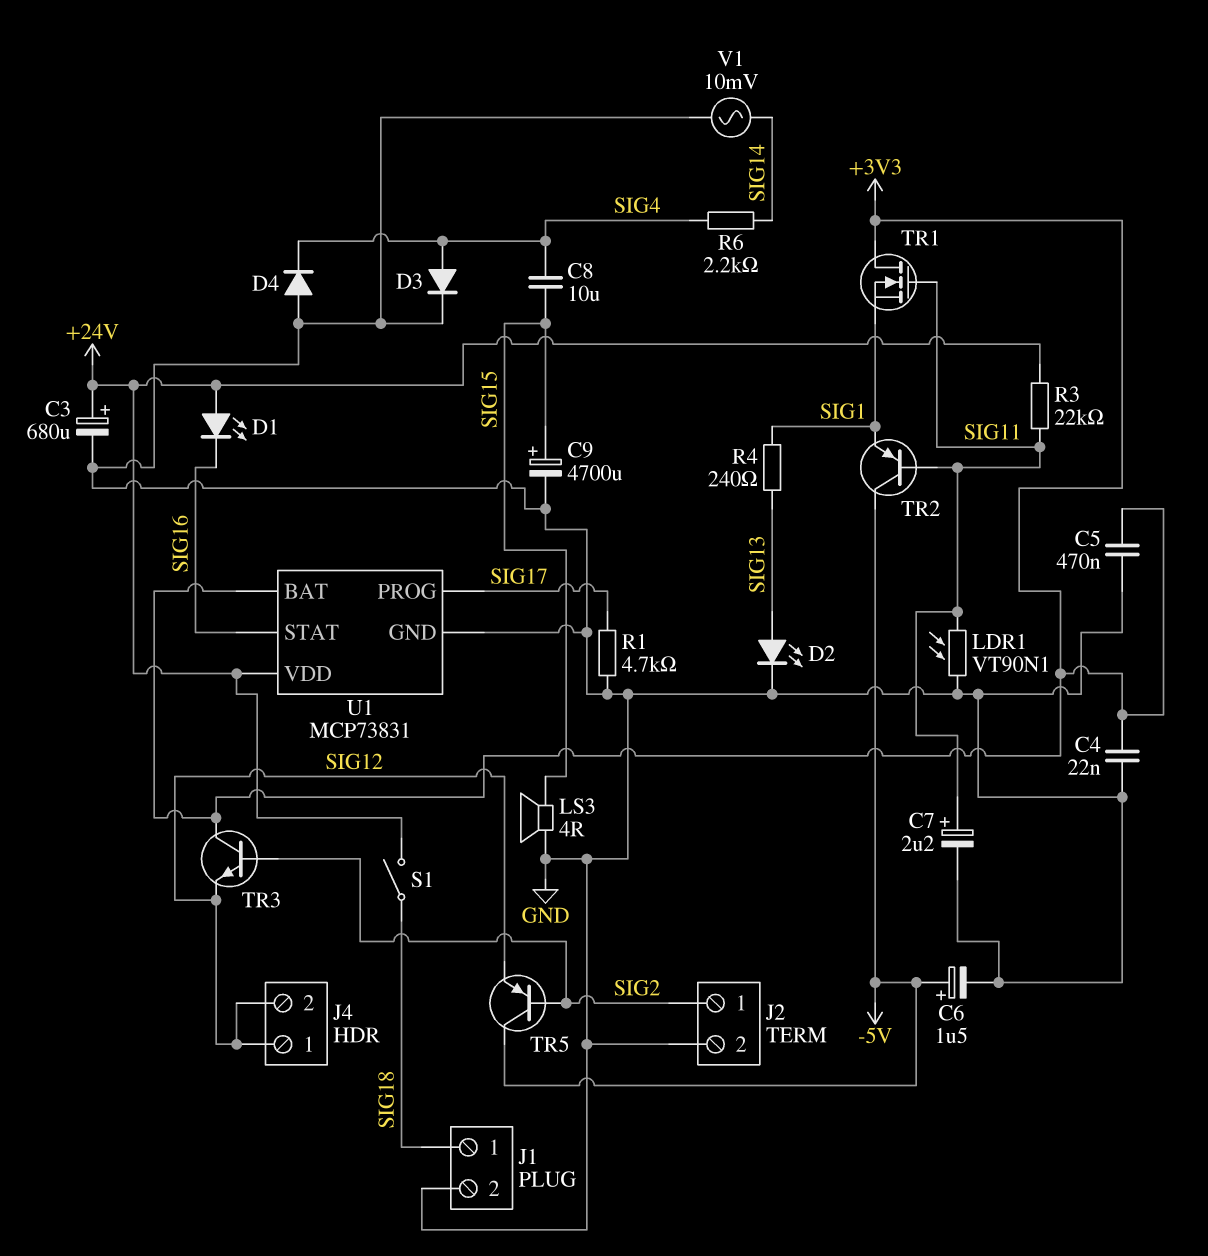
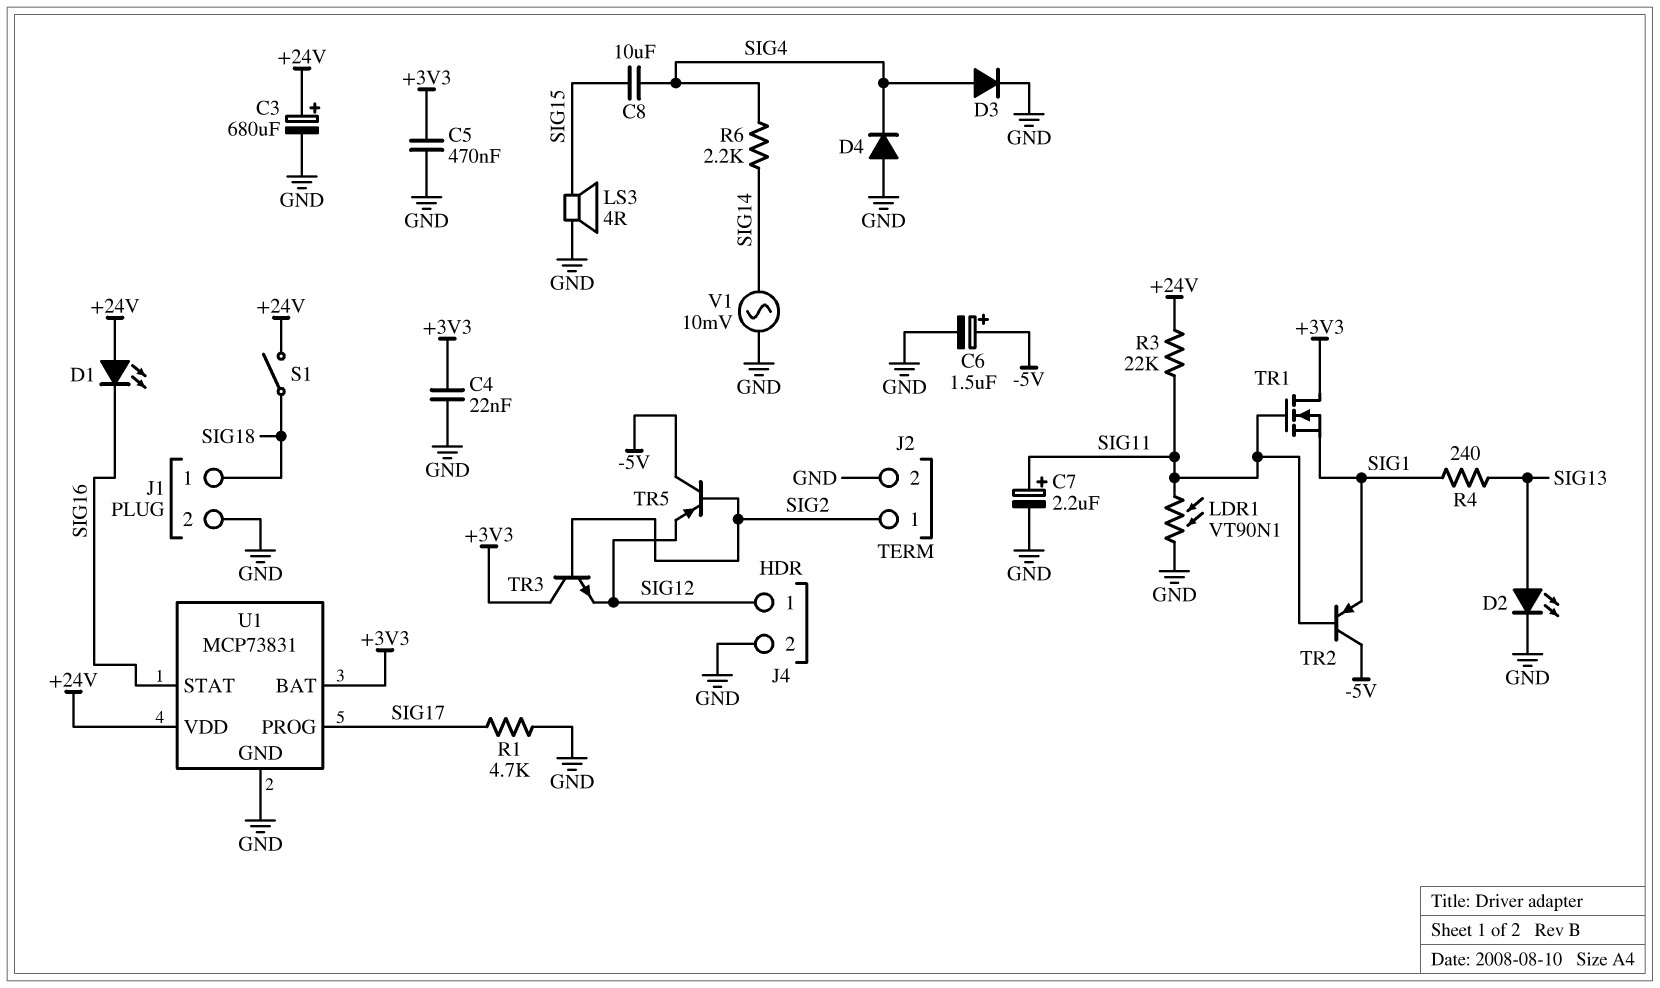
C9: 4700uF (plus SIG15, minus GND) -> none
J4 pin 2: SIG12 -> GND

